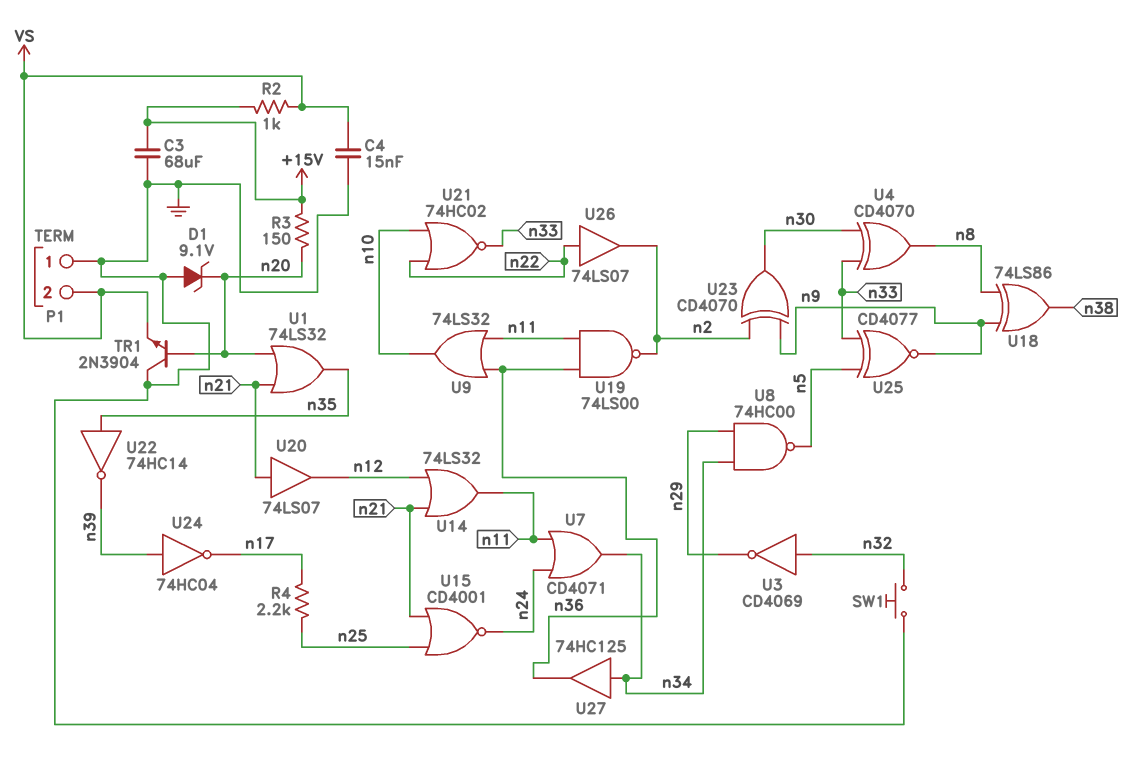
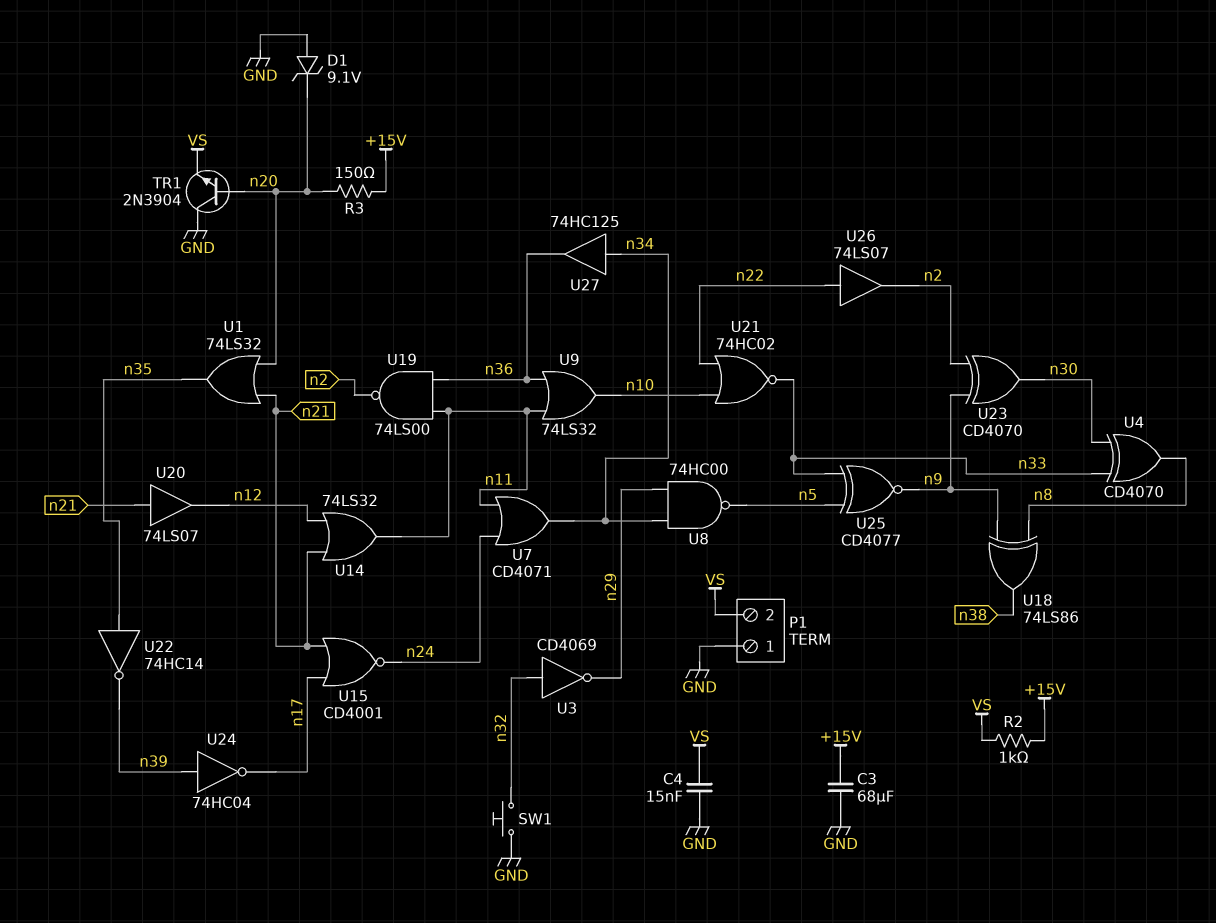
R4: 2.2k (n17, n25) -> none
U15: NOR CD4001 (in n21, in n25, out n24) -> NOR CD4001 (in n17, in n21, out n24)

